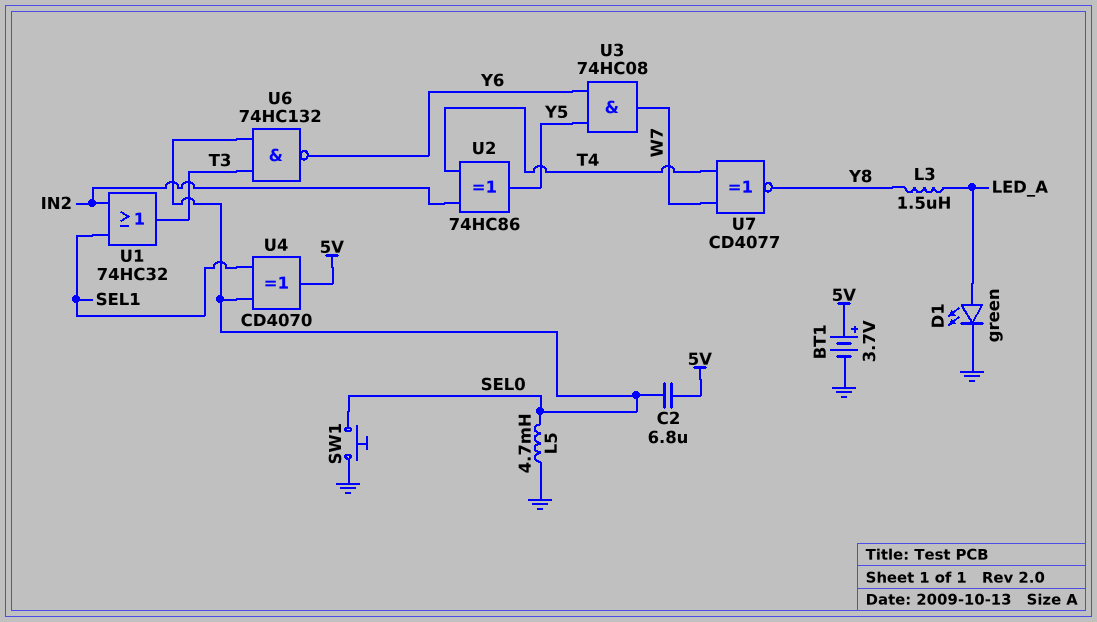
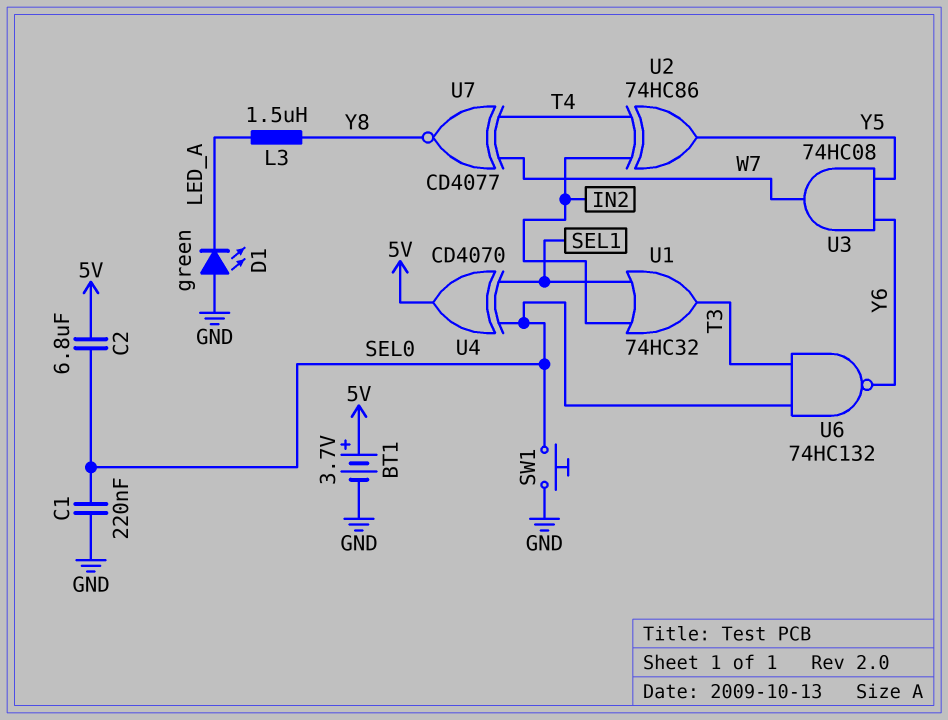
C1: none -> 220nF (GND, SEL0)
D1: LED green (A LED_A, K GND) -> LED green (A GND, K LED_A)
L5: 4.7mH (GND, SEL0) -> none

